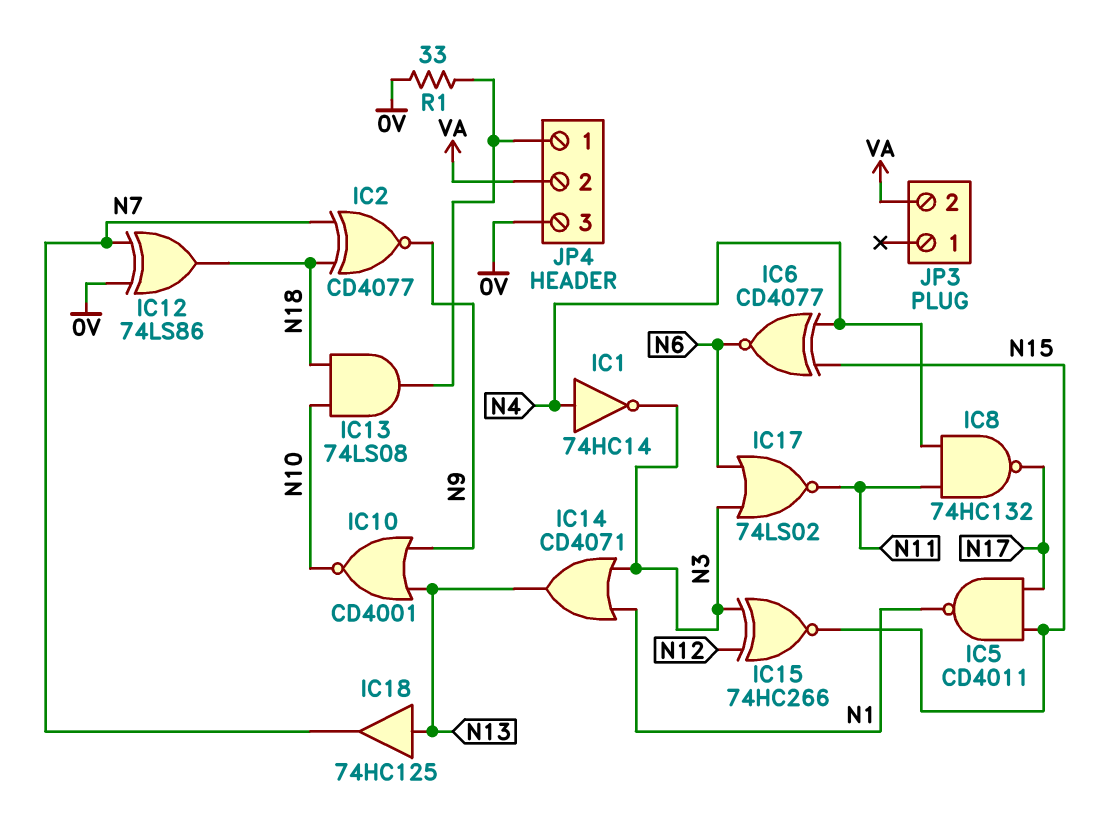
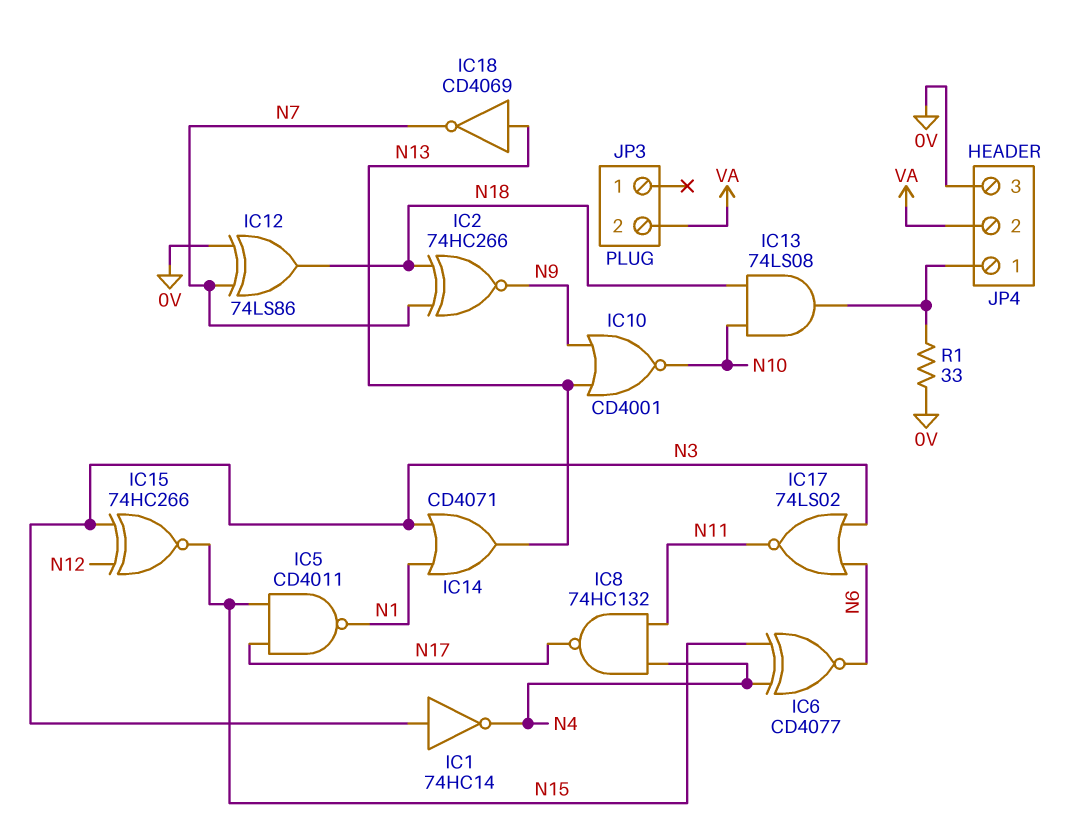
IC1: NOT 74HC14 (in N4, out N3) -> NOT 74HC14 (in N3, out N4)
IC2: XNOR CD4077 (in N7, in N18, out N9) -> XNOR 74HC266 (in N7, in N18, out N9)
IC18: buffer 74HC125 (in N13, out N7) -> NOT CD4069 (in N13, out N7)

